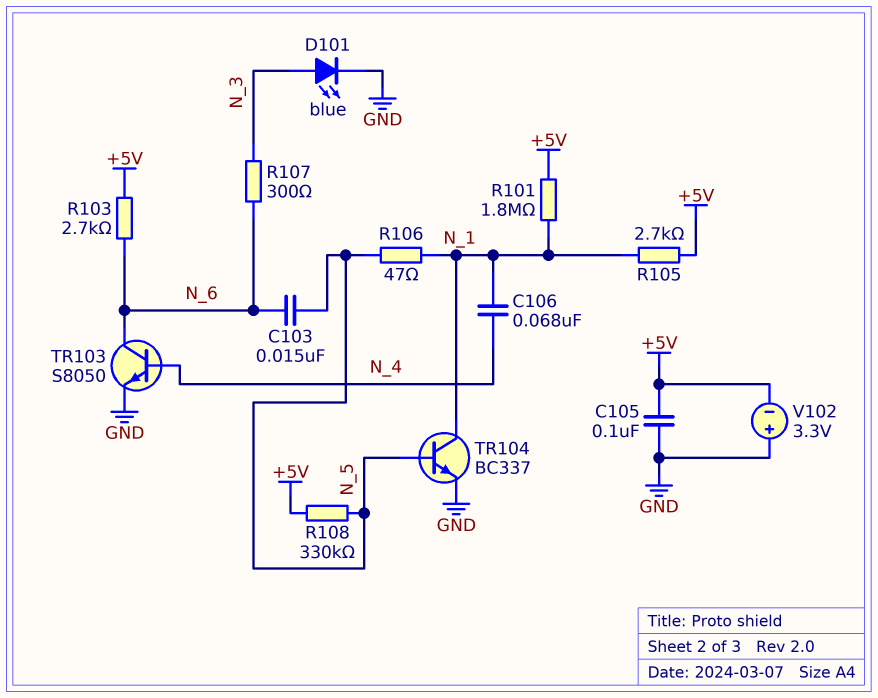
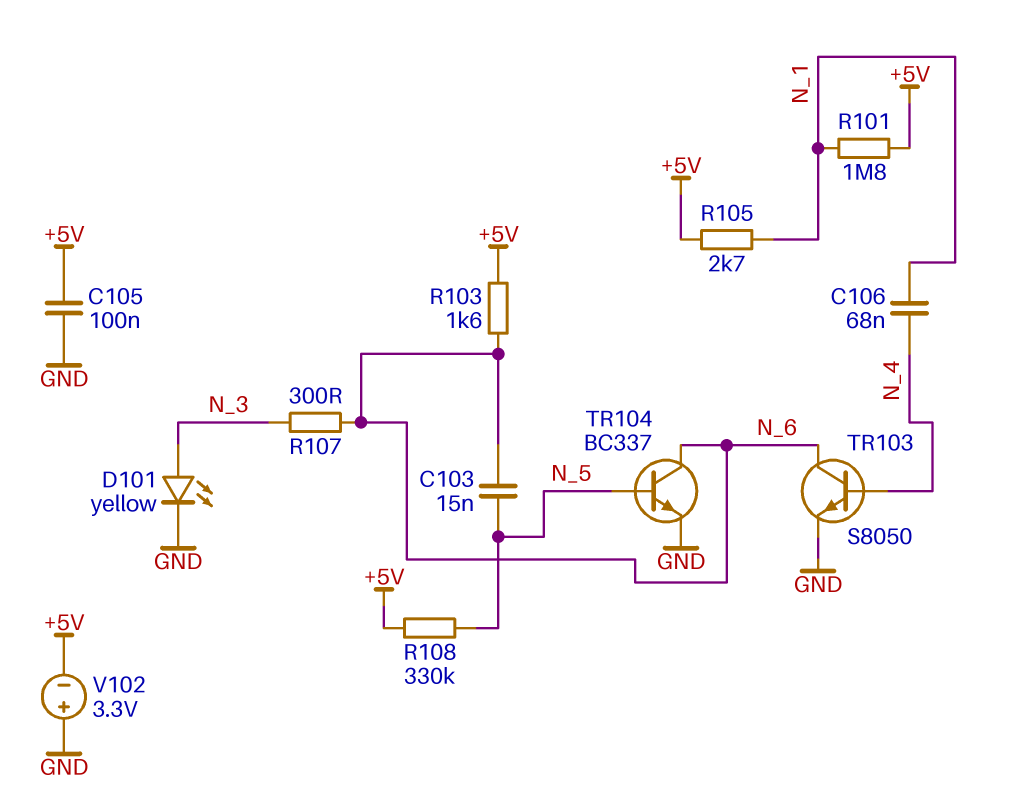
D101: LED blue (A N_3, K GND) -> LED yellow (A N_3, K GND)
R103: 2.7k (+5V, N_6) -> 1.6k (+5V, N_6)
R106: 47 (N_1, N_5) -> none
TR104: NPN BC337 (B N_5, C N_1, E GND) -> NPN BC337 (B N_5, C N_6, E GND)

